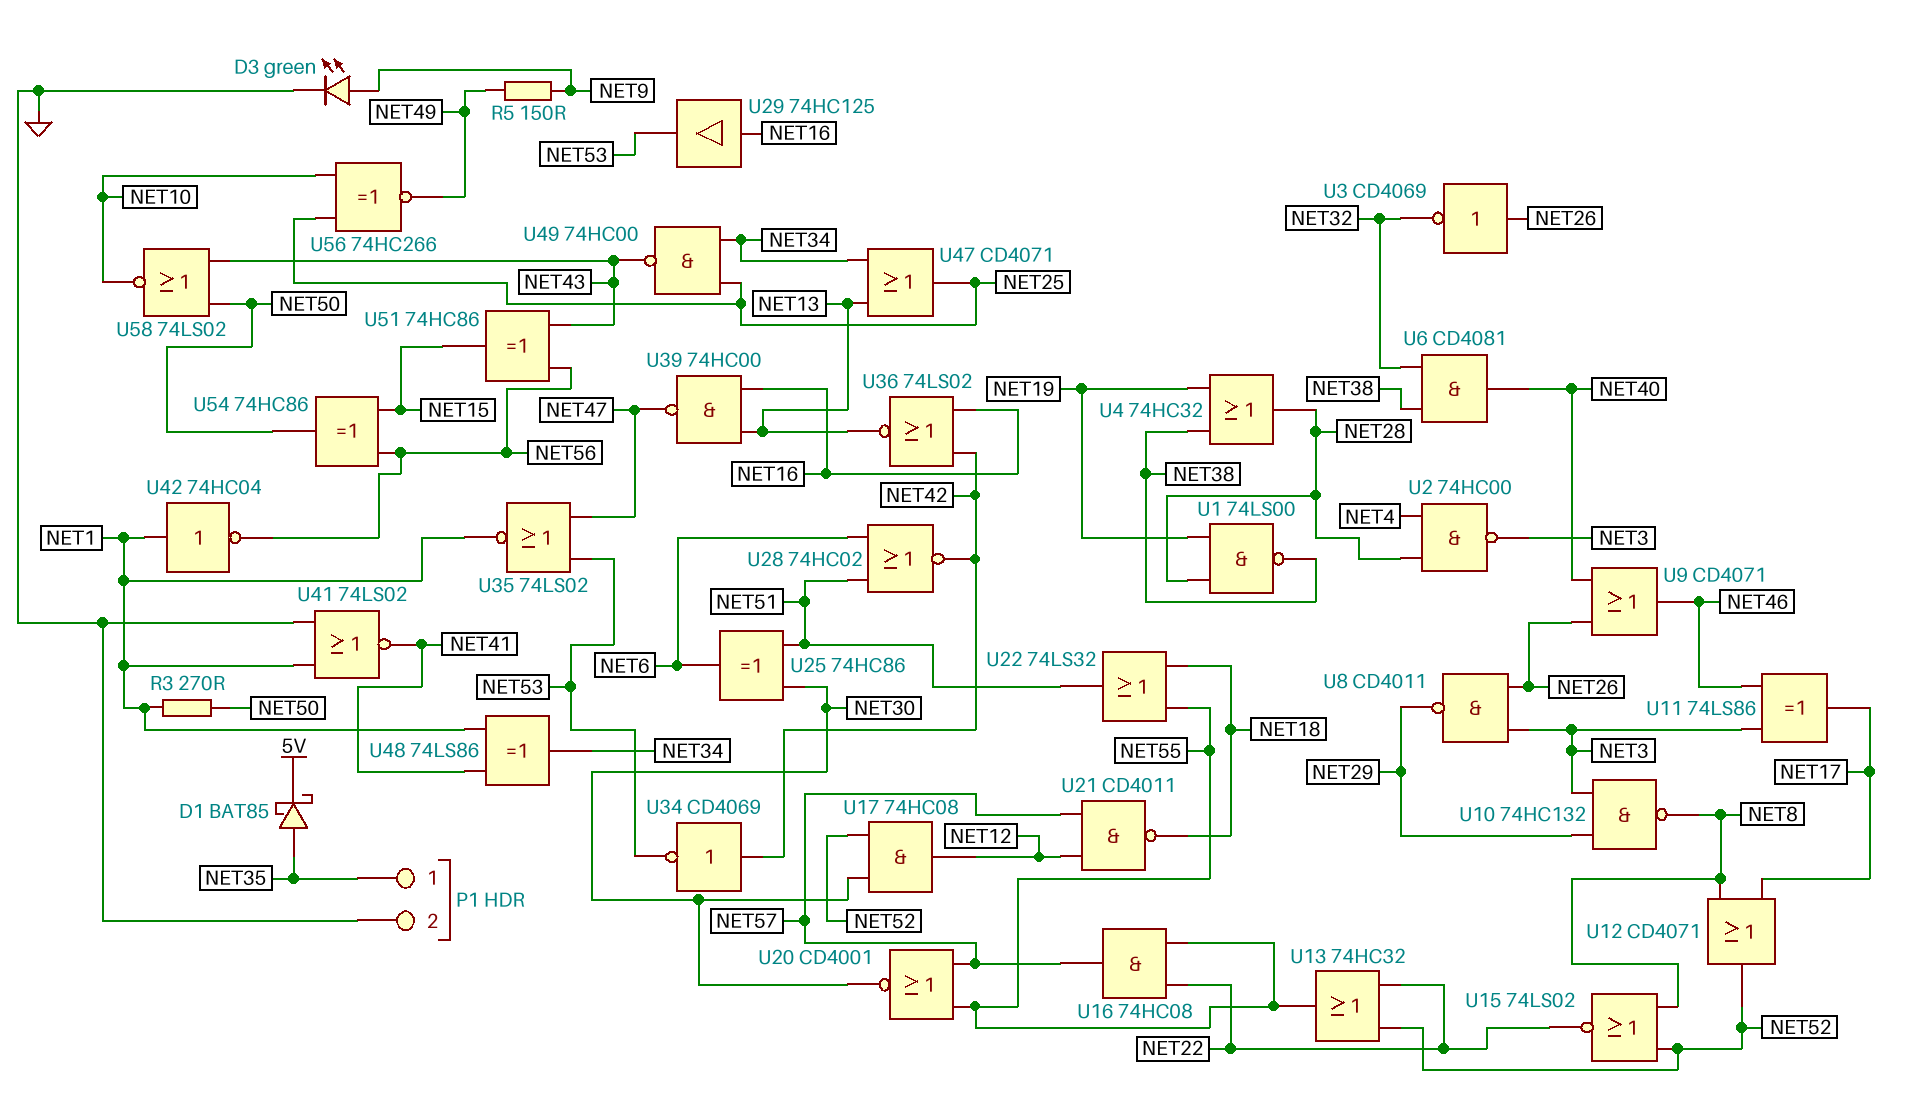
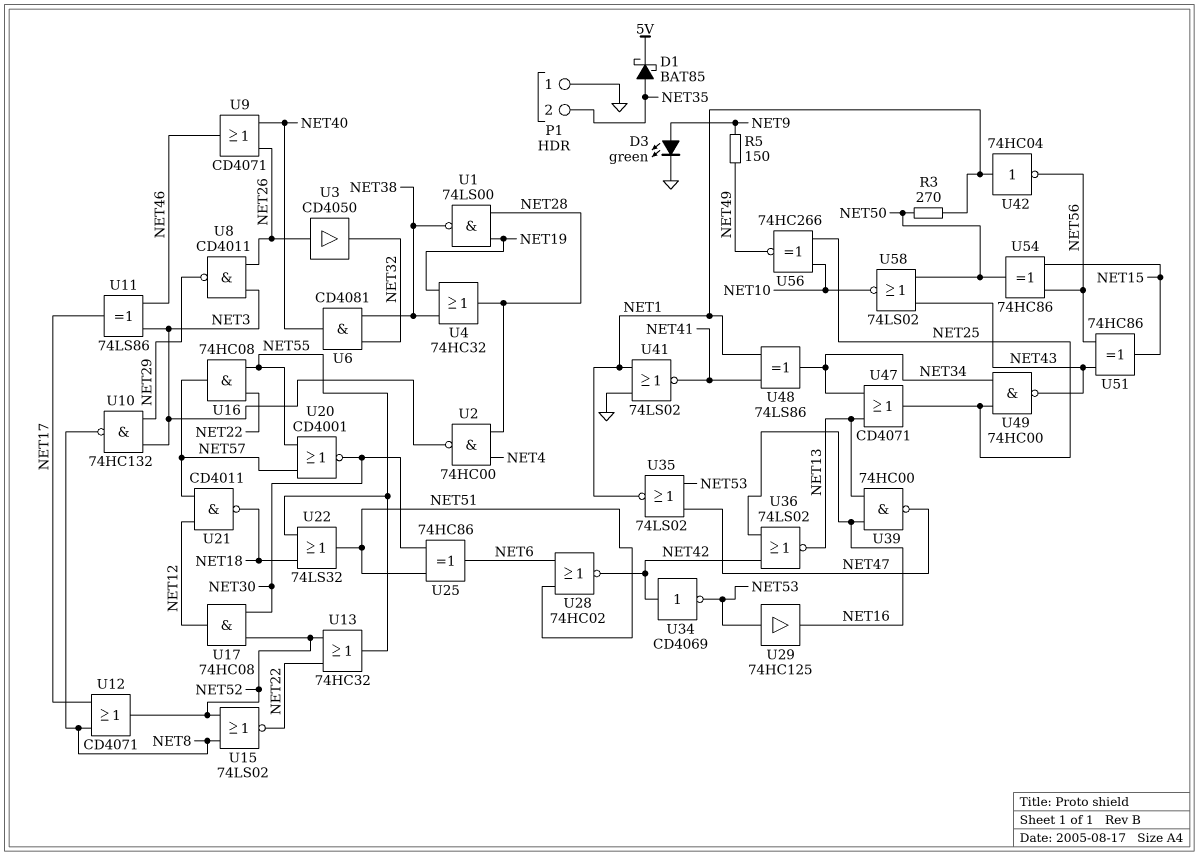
P1 pin 1: NET35 -> GND
P1 pin 2: GND -> NET35
U3: NOT CD4069 (in NET26, out NET32) -> buffer CD4050 (in NET26, out NET32)
U29: buffer 74HC125 (in NET16, out NET53) -> buffer 74HC125 (in NET53, out NET16)

